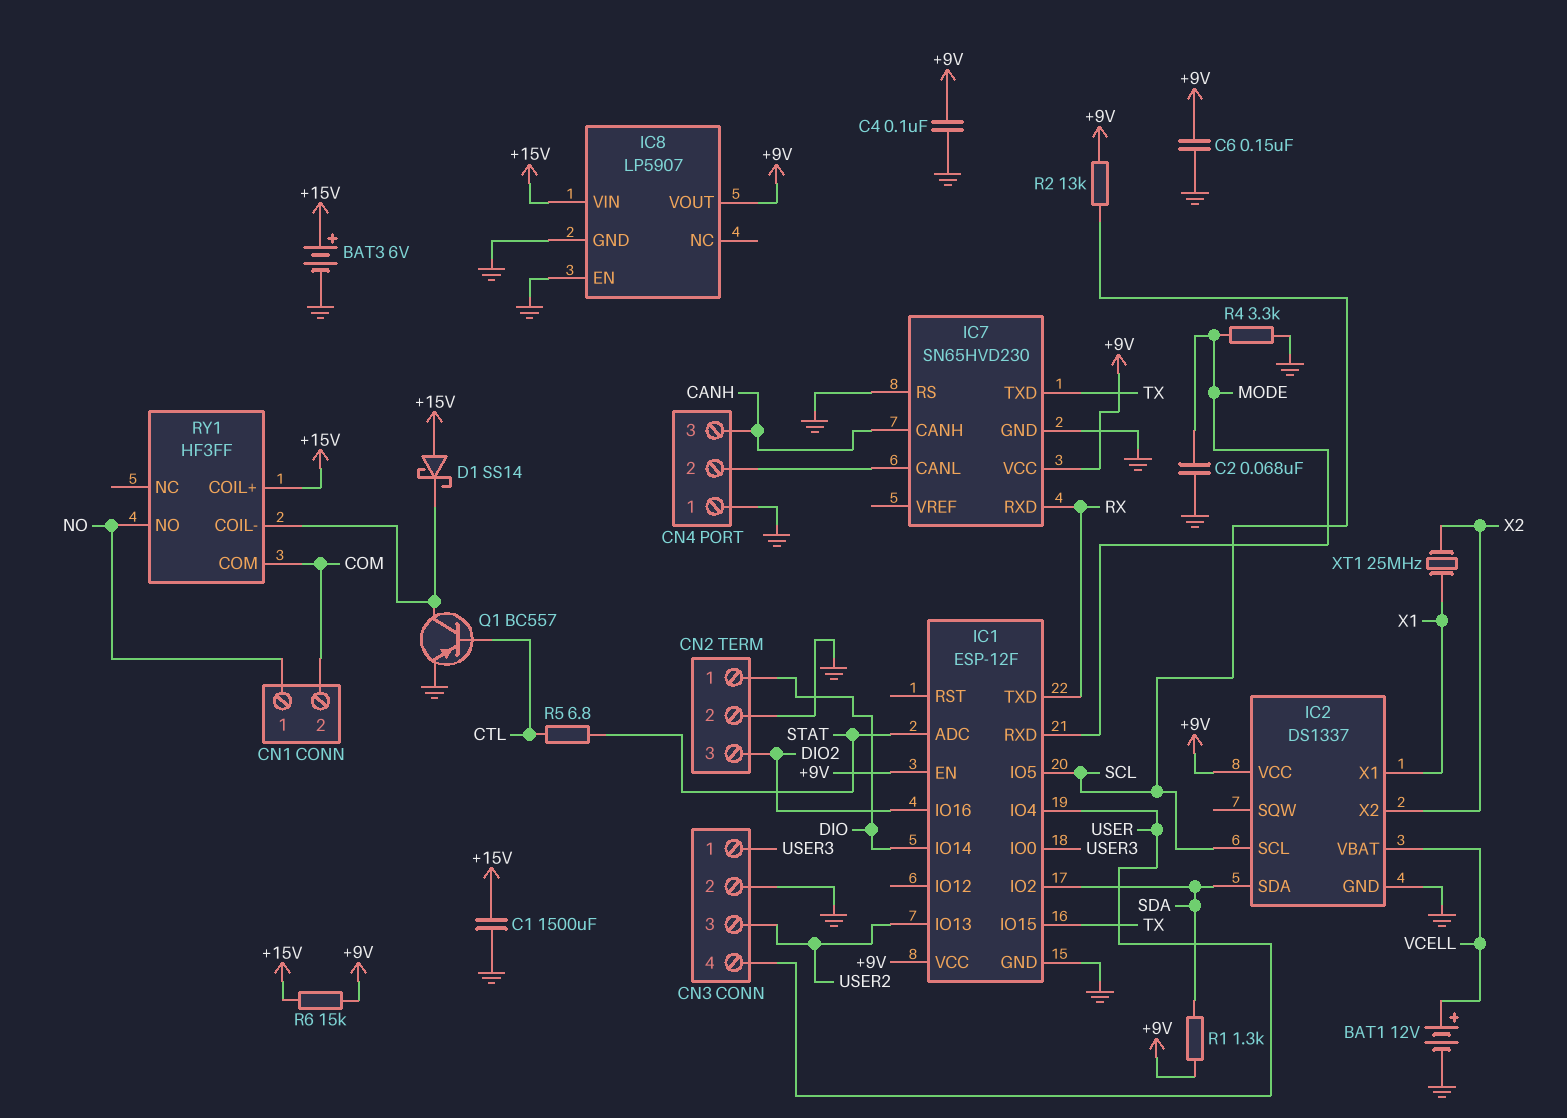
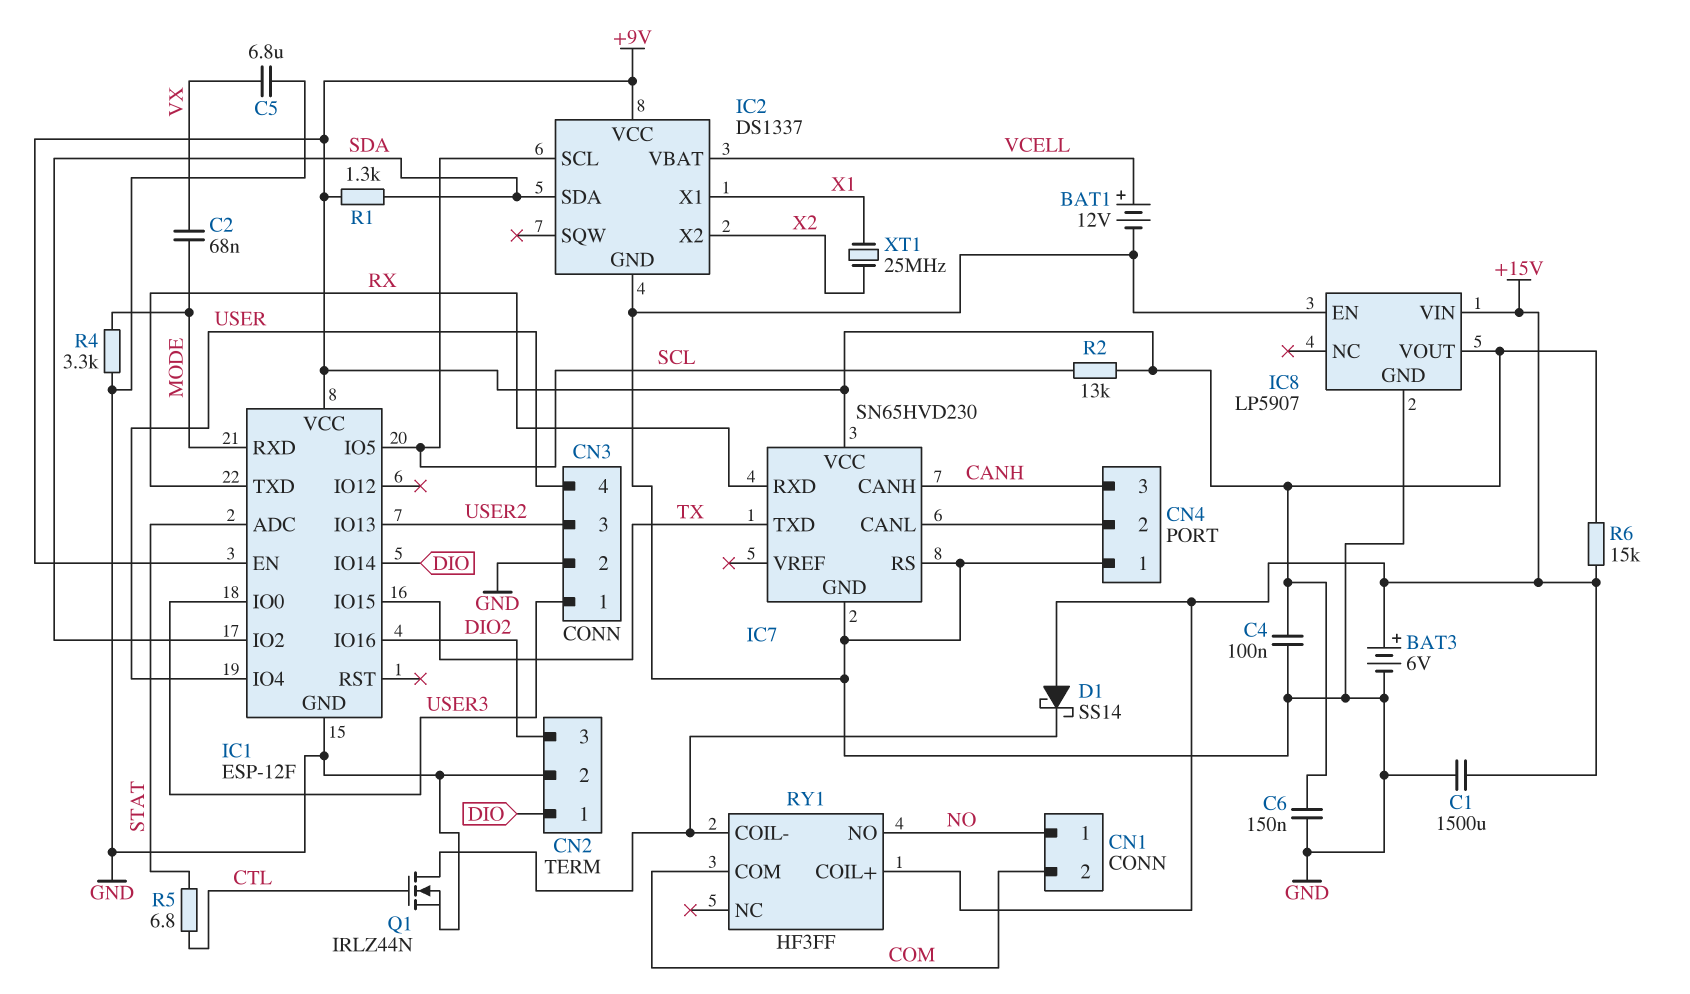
C2: 68nF (GND, MODE) -> 68nF (MODE, VX)
C5: none -> 6.8uF (GND, VX)
Q1: PNP BC557 (B CTL, C RY1/COIL-, E GND) -> NMOS IRLZ44N (G CTL, D RY1/COIL-, S GND)

